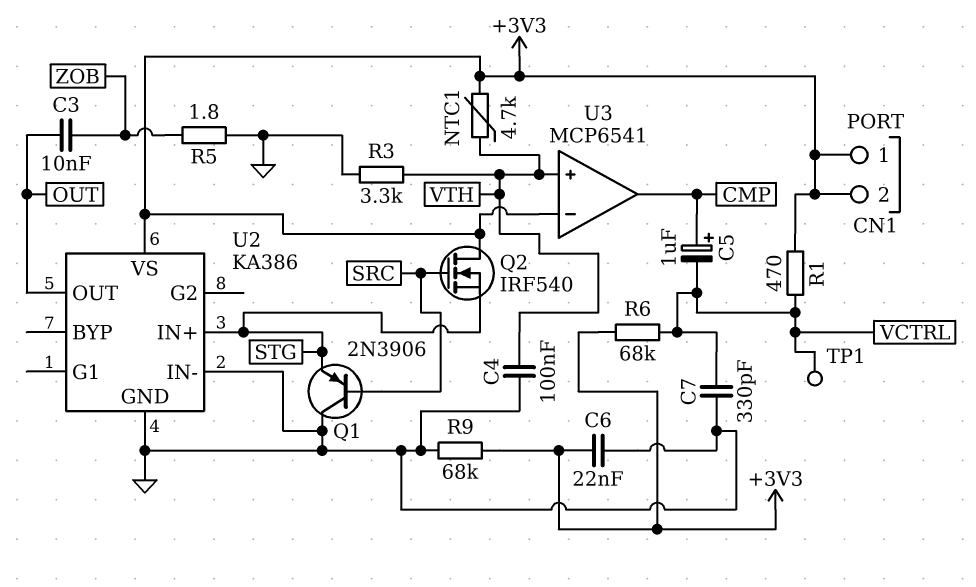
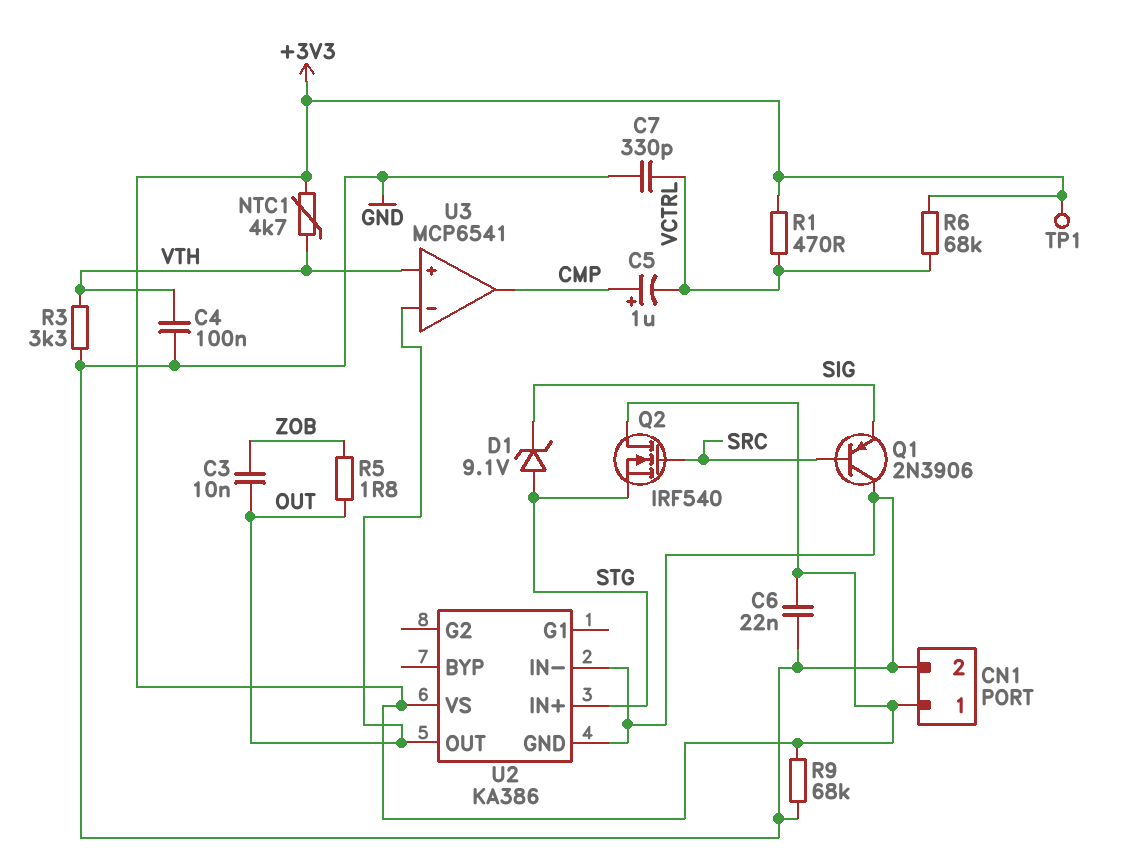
CN1 pin 2: +3V3 -> GND
D1: none -> zener 9.1V (A STG, K SIG)
Q1: PNP 2N3906 (B SRC, C GND, E STG) -> PNP 2N3906 (B SRC, C GND, E SIG)
R5: 1.8 (GND, ZOB) -> 1.8 (OUT, ZOB)
TP1: test point (VCTRL) -> test point (+3V3)
U3 pin in-: +3V3 -> OUT

